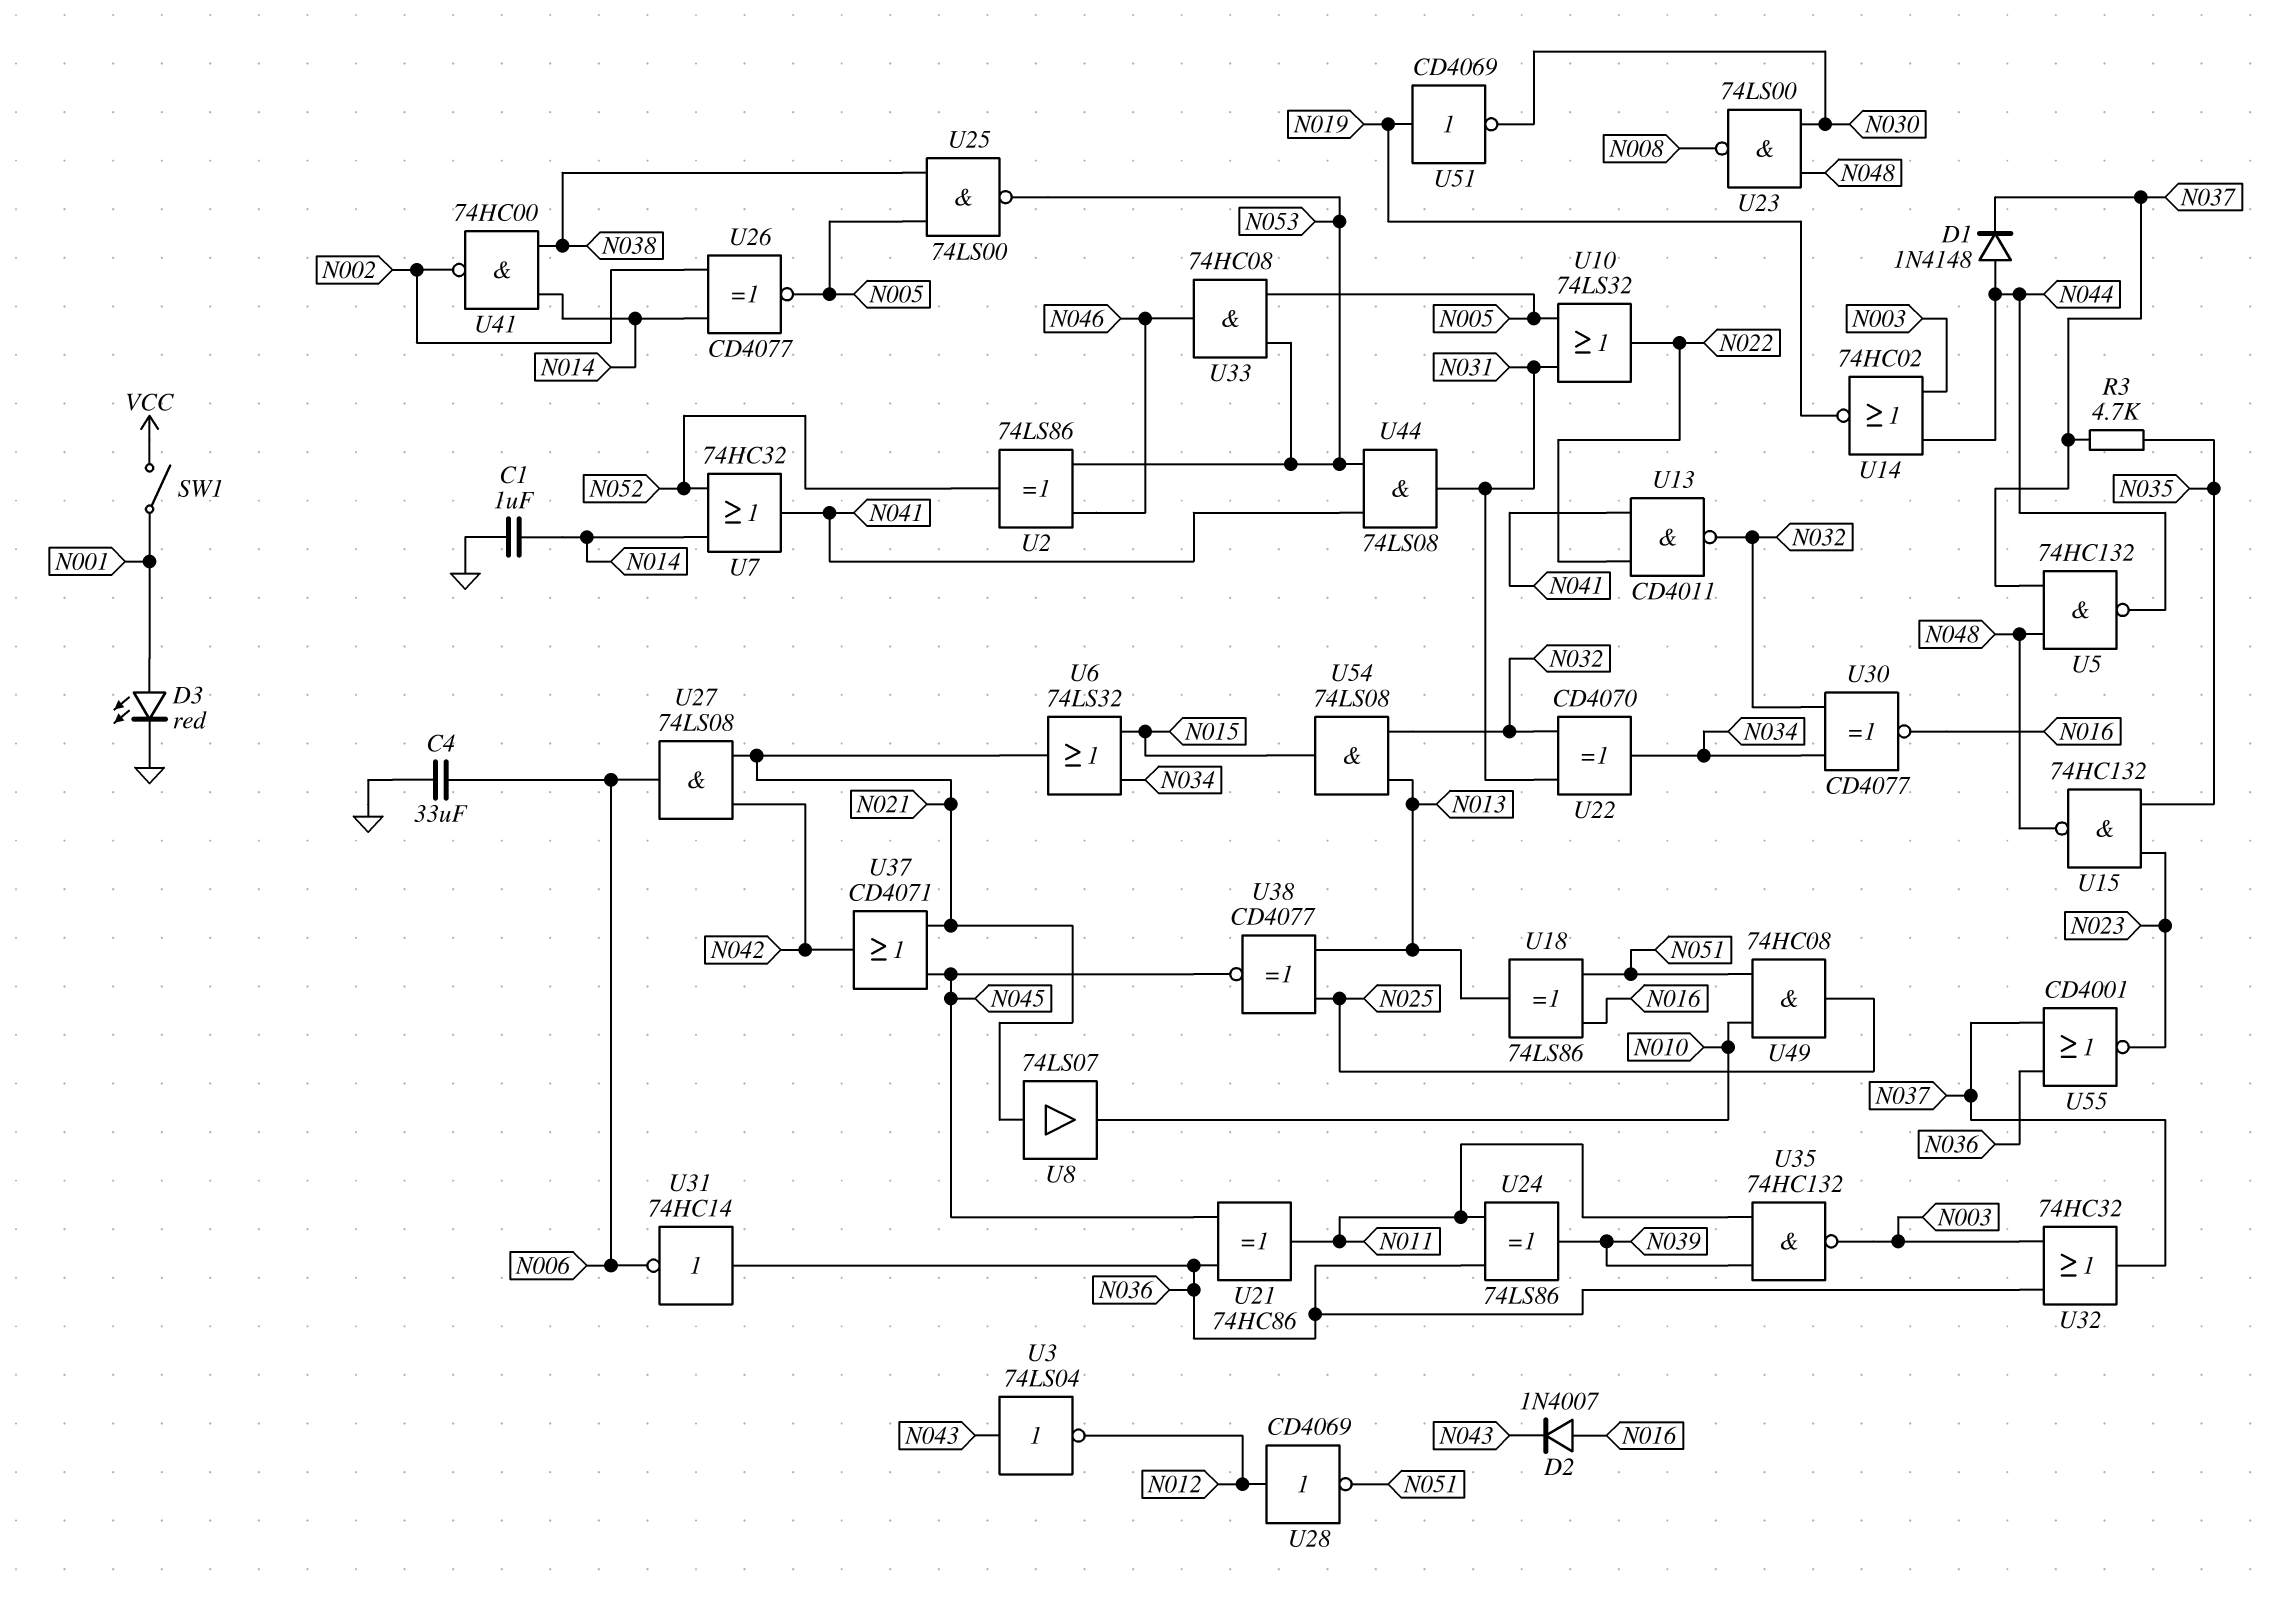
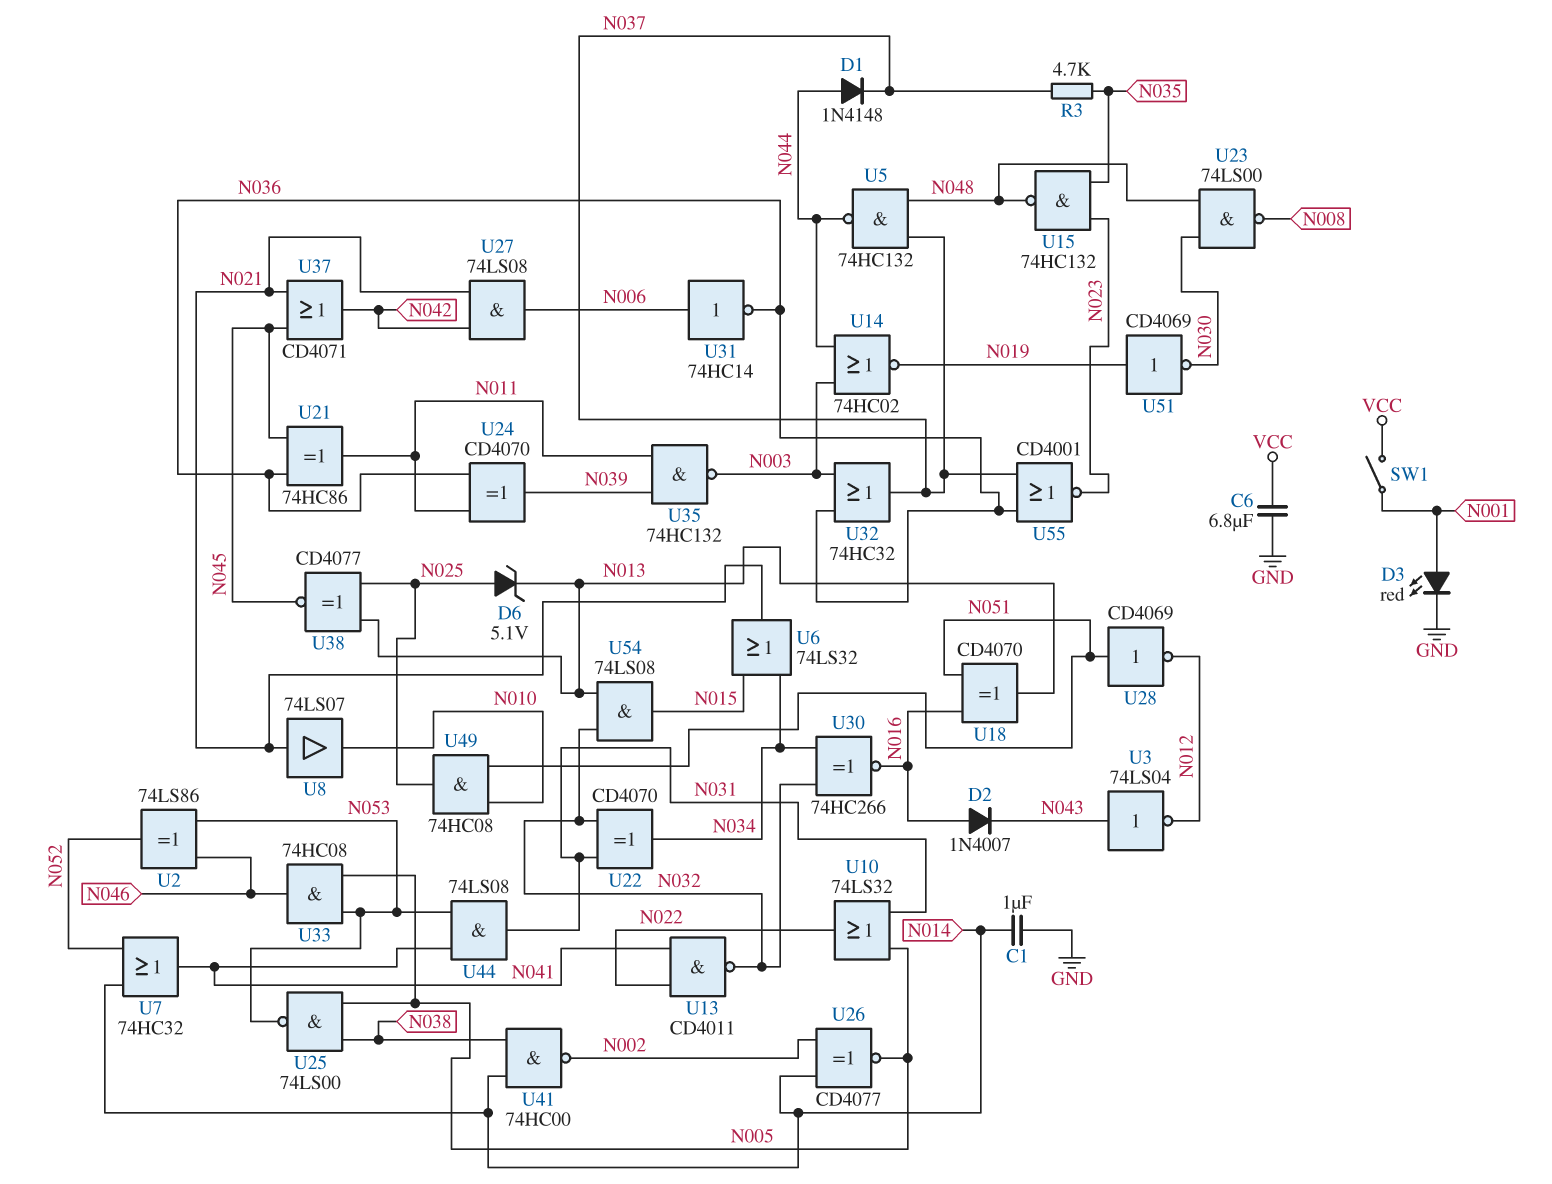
C4: 33uF (GND, N006) -> none
C6: none -> 6.8uF (GND, VCC)
D6: none -> zener 5.1V (A N025, K N013)
U18: XOR 74LS86 (in N016, in N051, out N013) -> XOR CD4070 (in N016, in N051, out N013)
U24: XOR 74LS86 (in N011, in N036, out N039) -> XOR CD4070 (in N011, in N036, out N039)
U28: NOT CD4069 (in N012, out N051) -> NOT CD4069 (in N051, out N012)
U30: XNOR CD4077 (in N032, in N034, out N016) -> XNOR 74HC266 (in N032, in N034, out N016)
U31: NOT 74HC14 (in N036, out N006) -> NOT 74HC14 (in N006, out N036)

